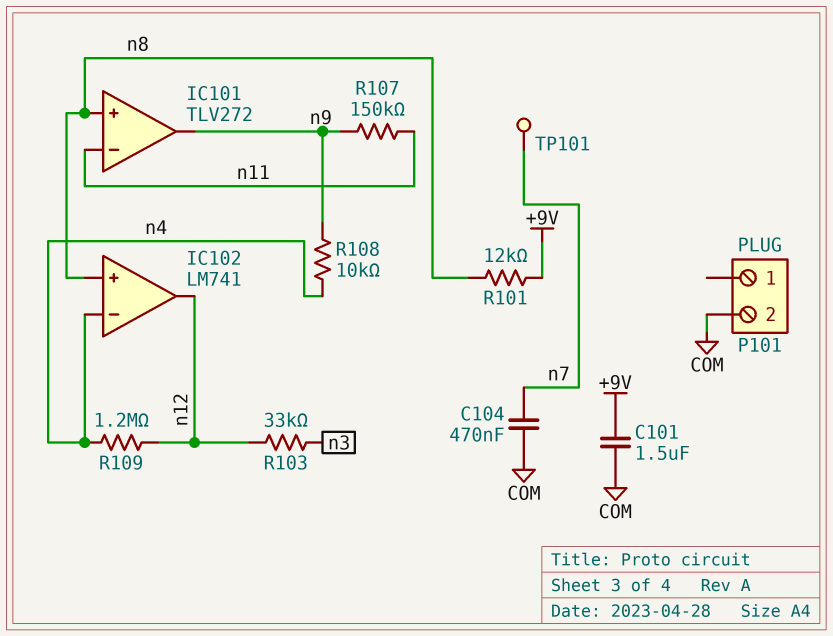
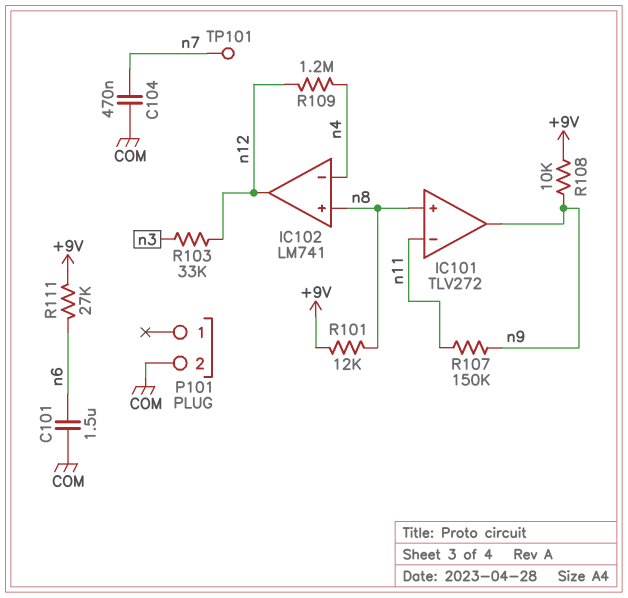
C101: 1.5uF (+9V, COM) -> 1.5uF (COM, n6)
R108: 10k (n4, n9) -> 10k (+9V, n9)
R111: none -> 27k (+9V, n6)

